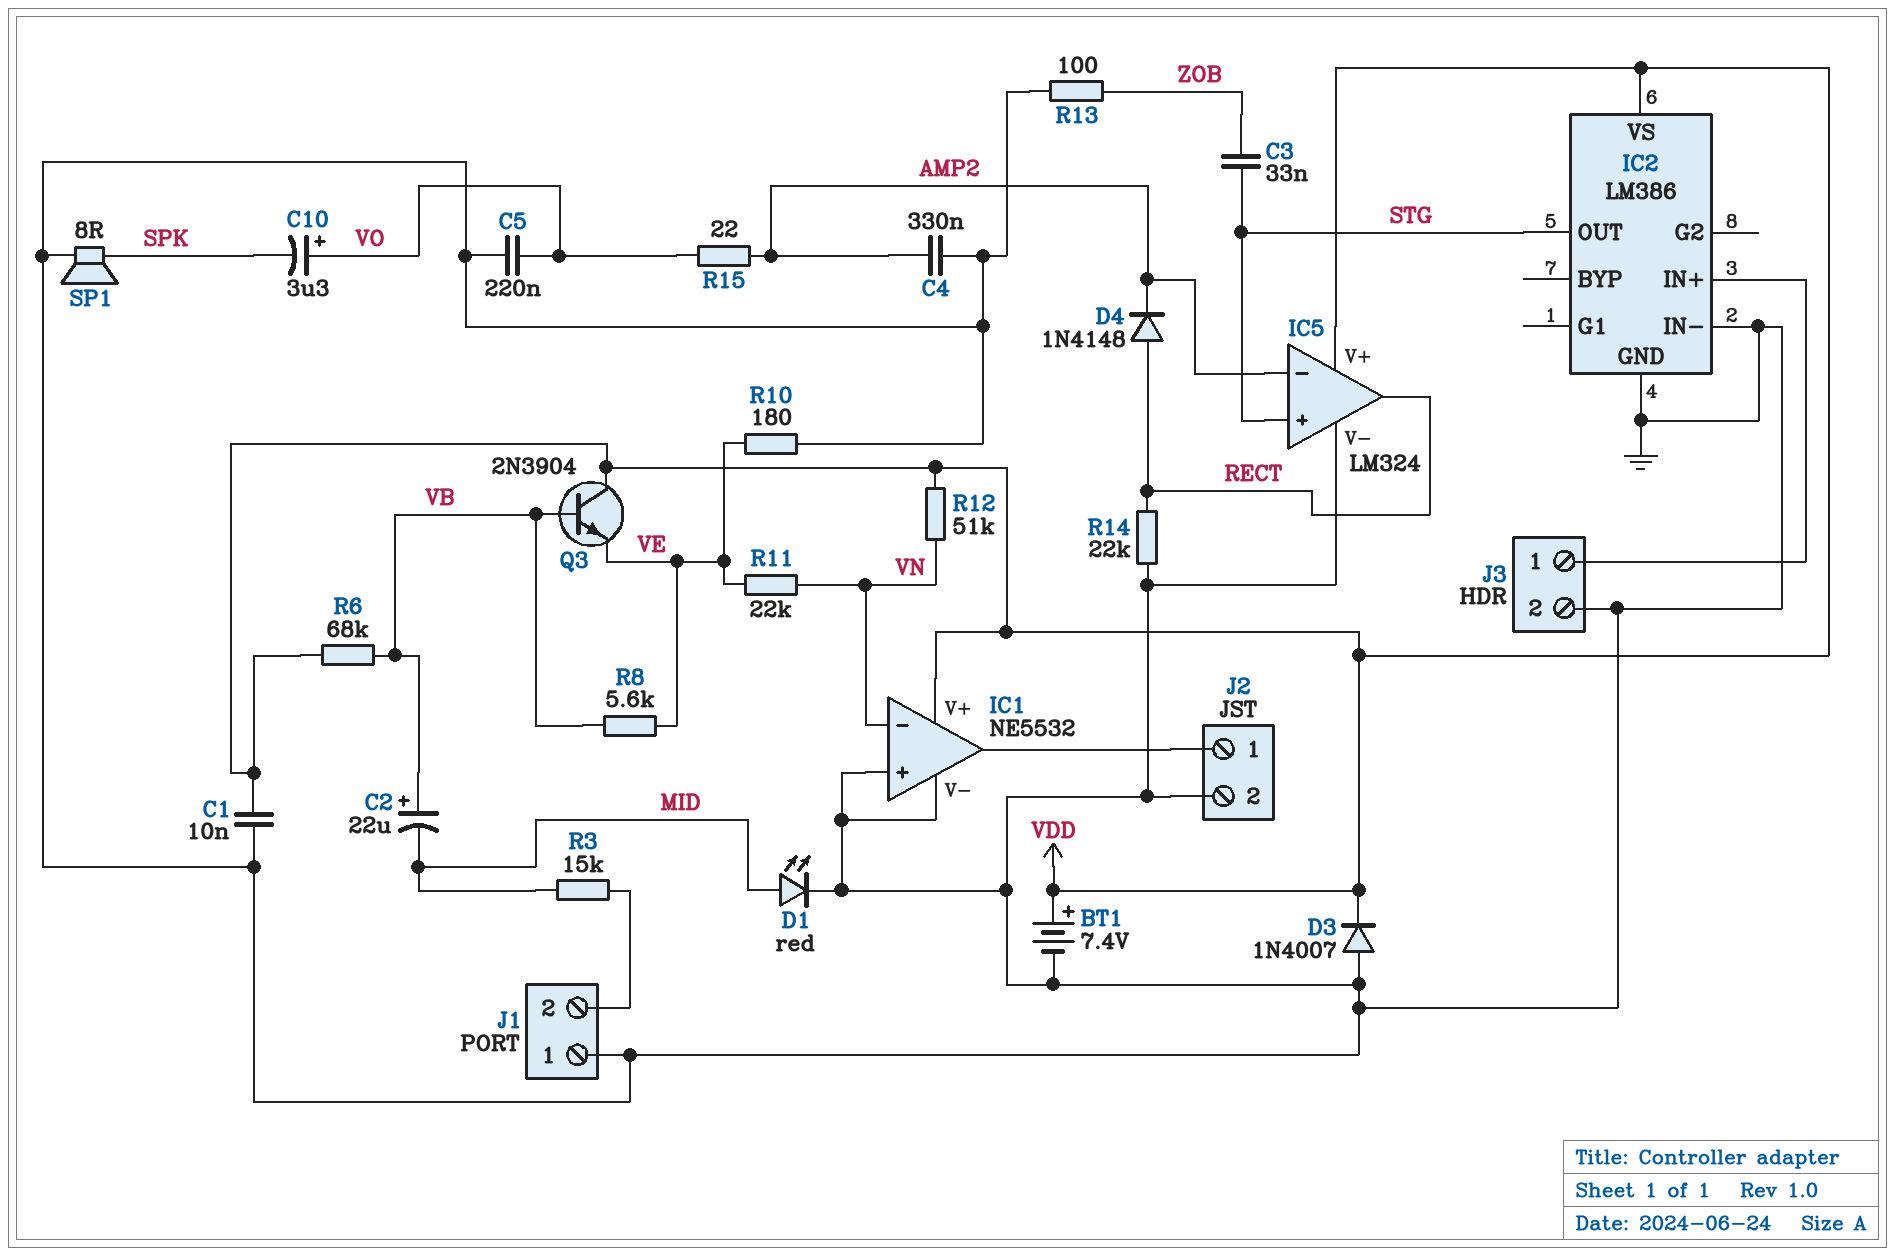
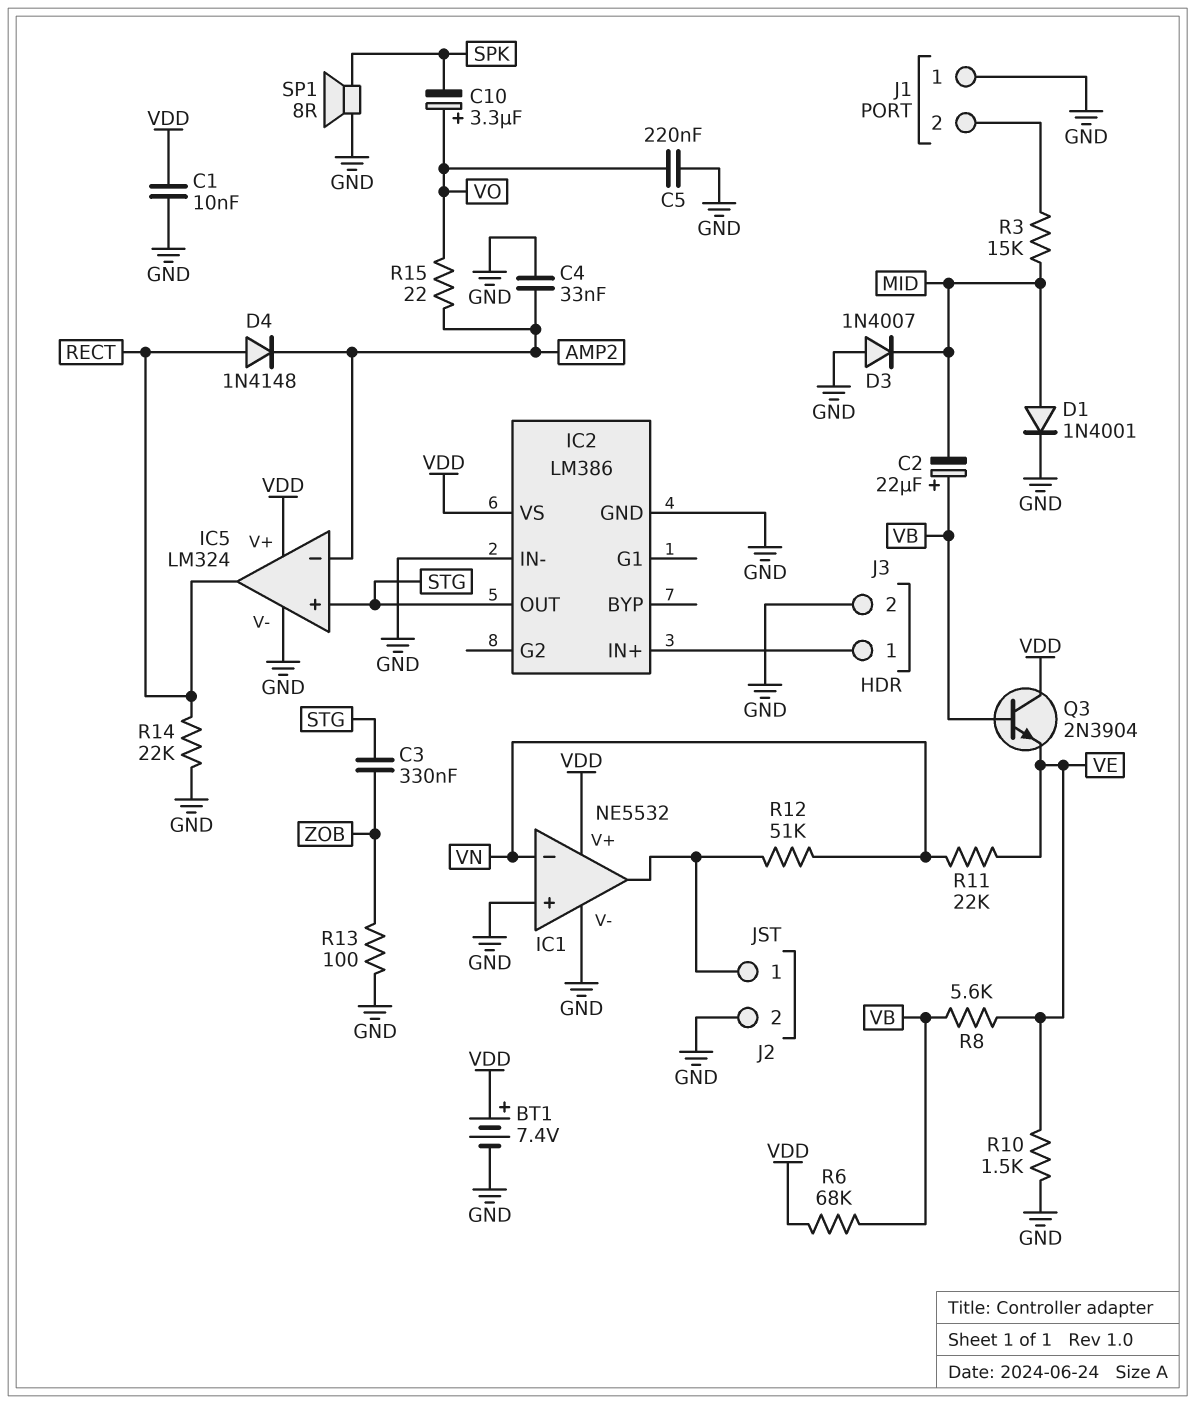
C3: 33nF (STG, ZOB) -> 330nF (STG, ZOB)
C4: 330nF (AMP2, GND) -> 33nF (AMP2, GND)
D1: LED red (A MID, K GND) -> diode 1N4001 (A MID, K GND)
D3: diode 1N4007 (A GND, K VDD) -> diode 1N4007 (A GND, K MID)
R10: 180 (GND, VE) -> 1.5k (GND, VE)
R12: 51k (VDD, VN) -> 51k (IC1/out, VN)

